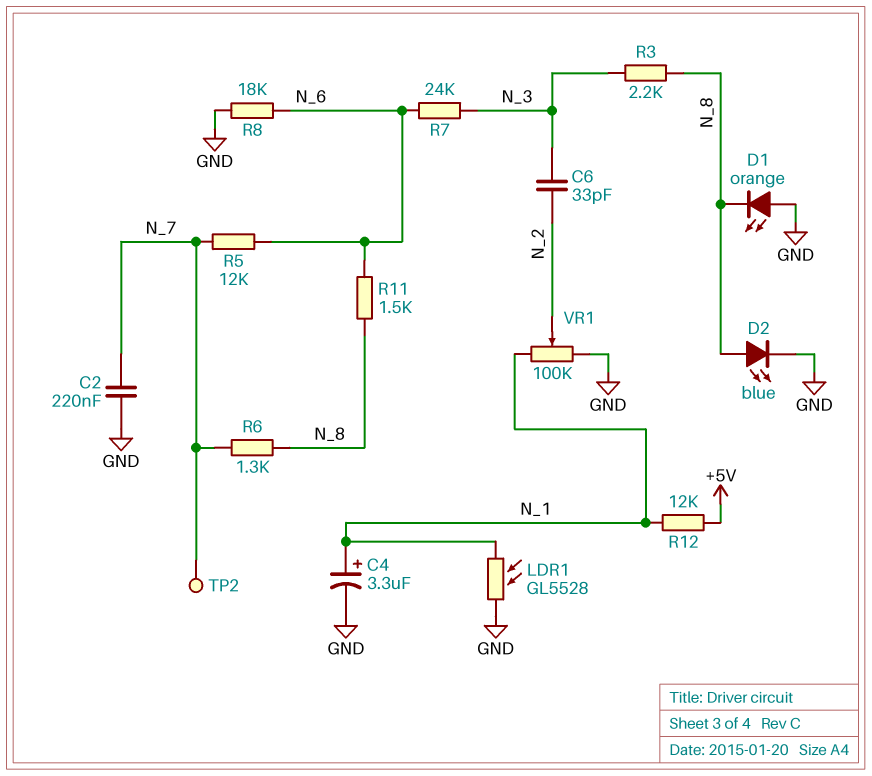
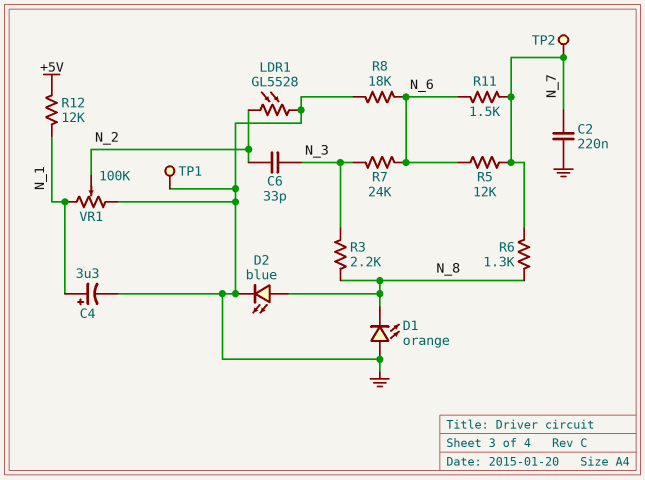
LDR1: GL5528 (GND, N_1) -> GL5528 (GND, N_2)
R11: 1.5k (N_6, N_8) -> 1.5k (N_6, N_7)
TP1: none -> test point (GND)

